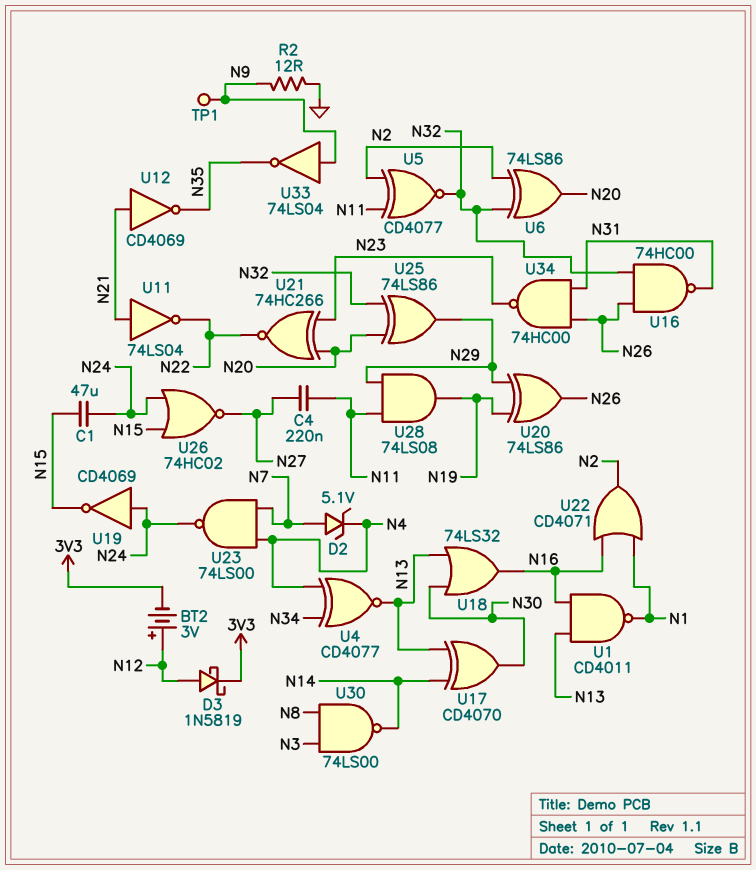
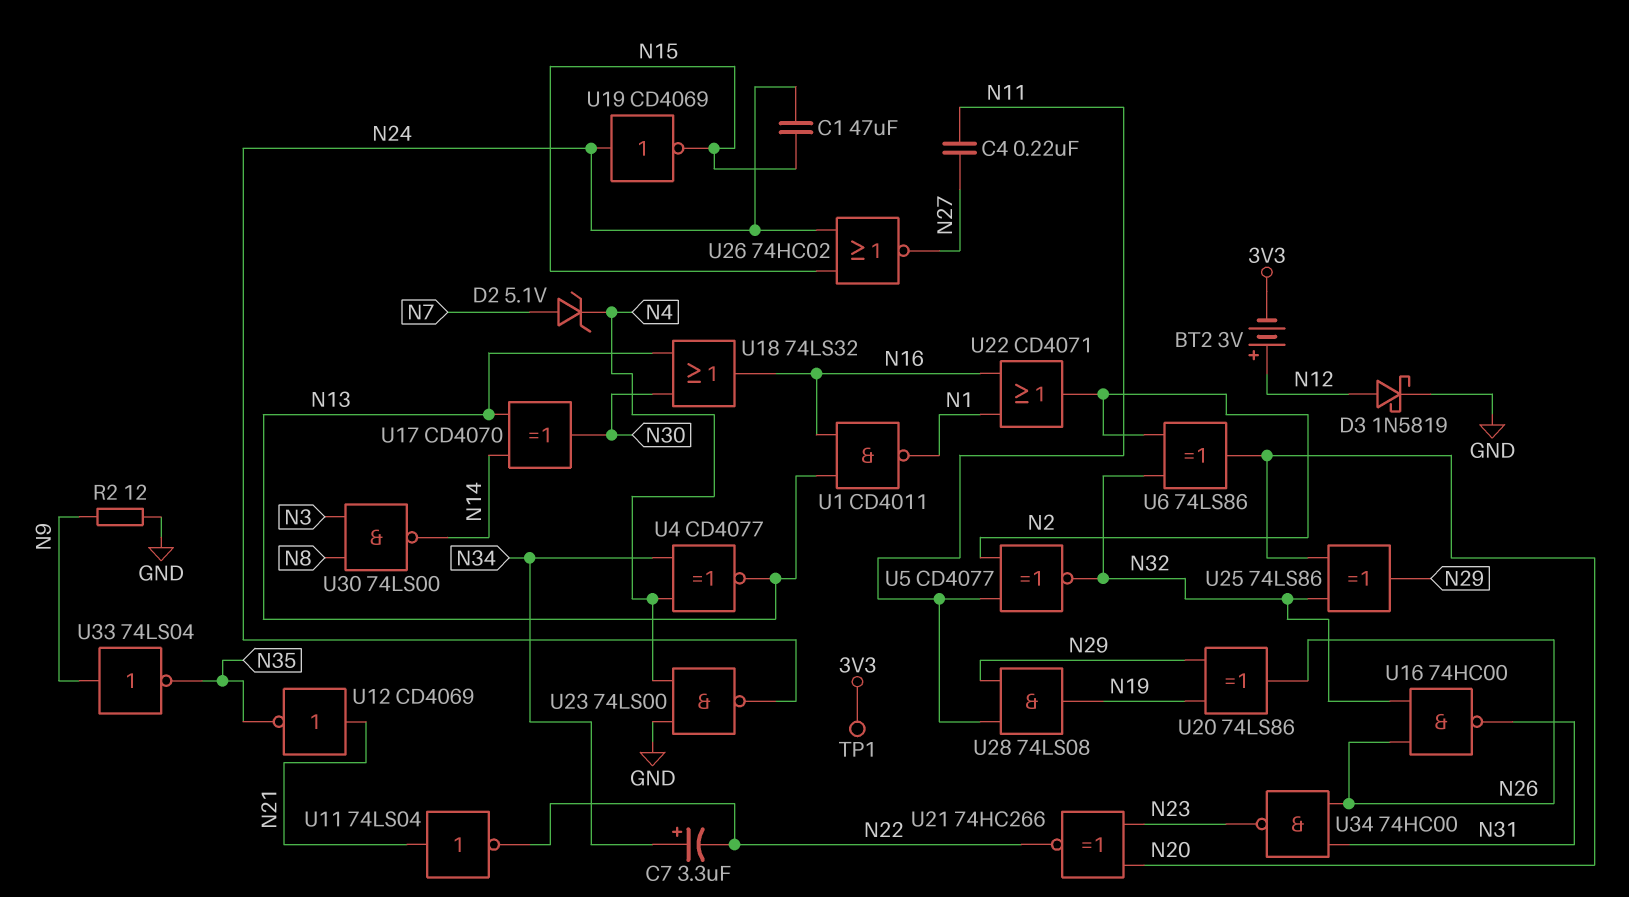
C7: none -> 3.3uF (plus N34, minus N22)
D3: schottky 1N5819 (A N12, K 3V3) -> schottky 1N5819 (A N12, K GND)
TP1: test point (N9) -> test point (3V3)
U23: NAND 74LS00 (in N4, in N7, out N24) -> NAND 74LS00 (in GND, in N4, out N24)

